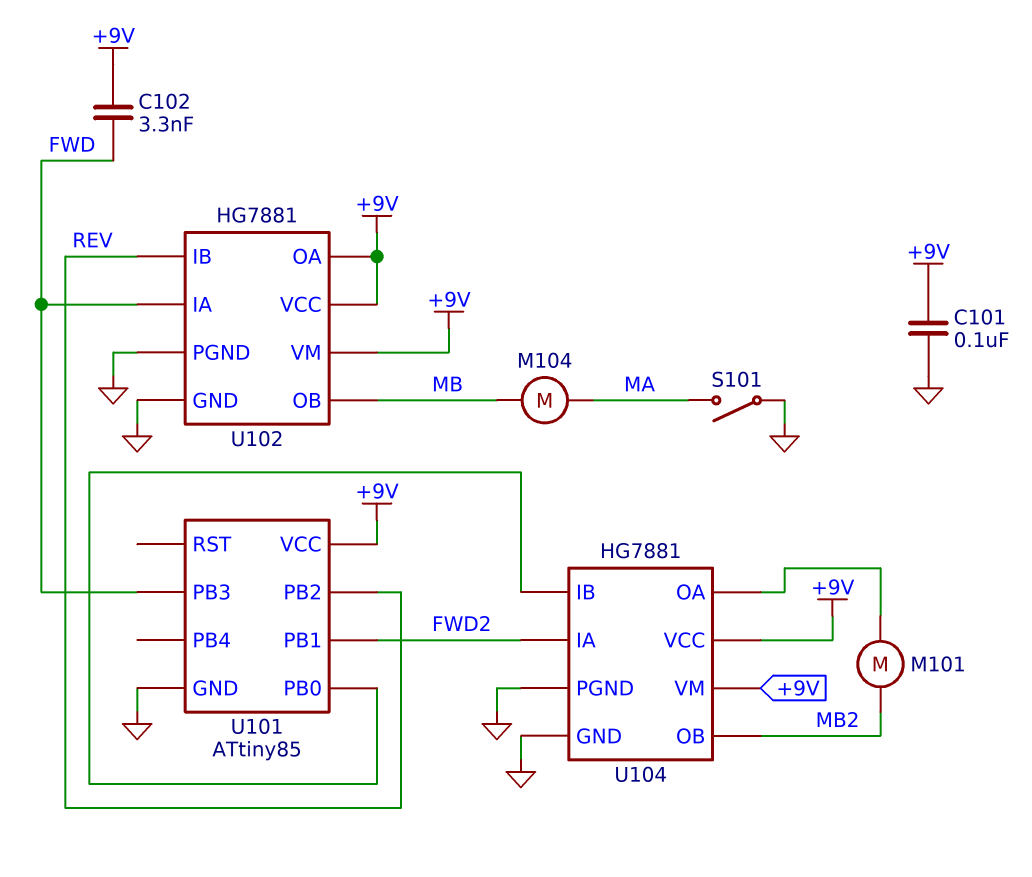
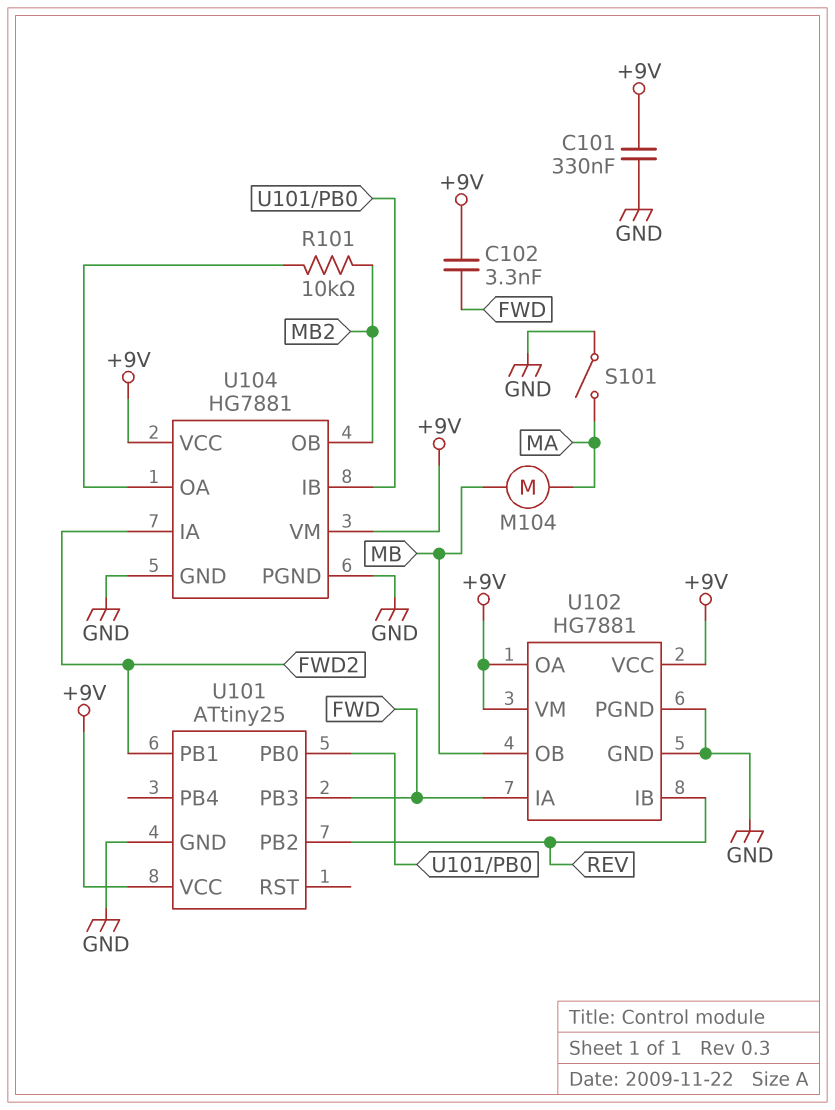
C101: 100nF (+9V, GND) -> 330nF (+9V, GND)
M101: motor (MB2, U104/OA) -> none
R101: none -> 10k (MB2, U104/OA)
U101: ATtiny85 -> ATtiny25

